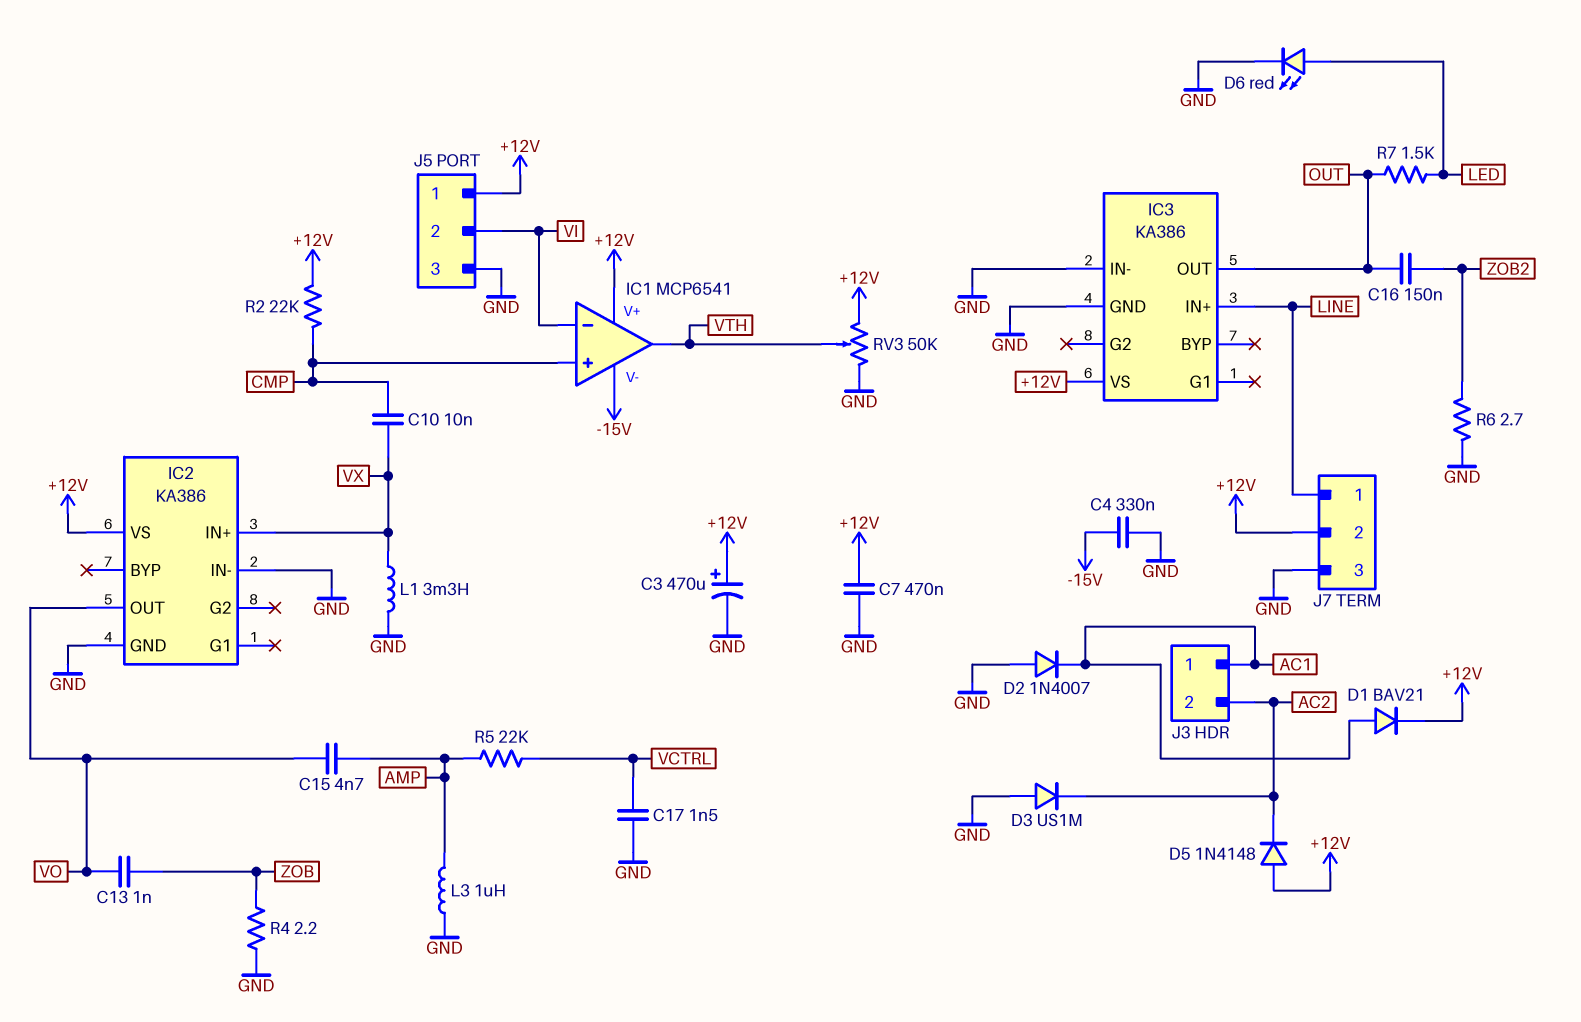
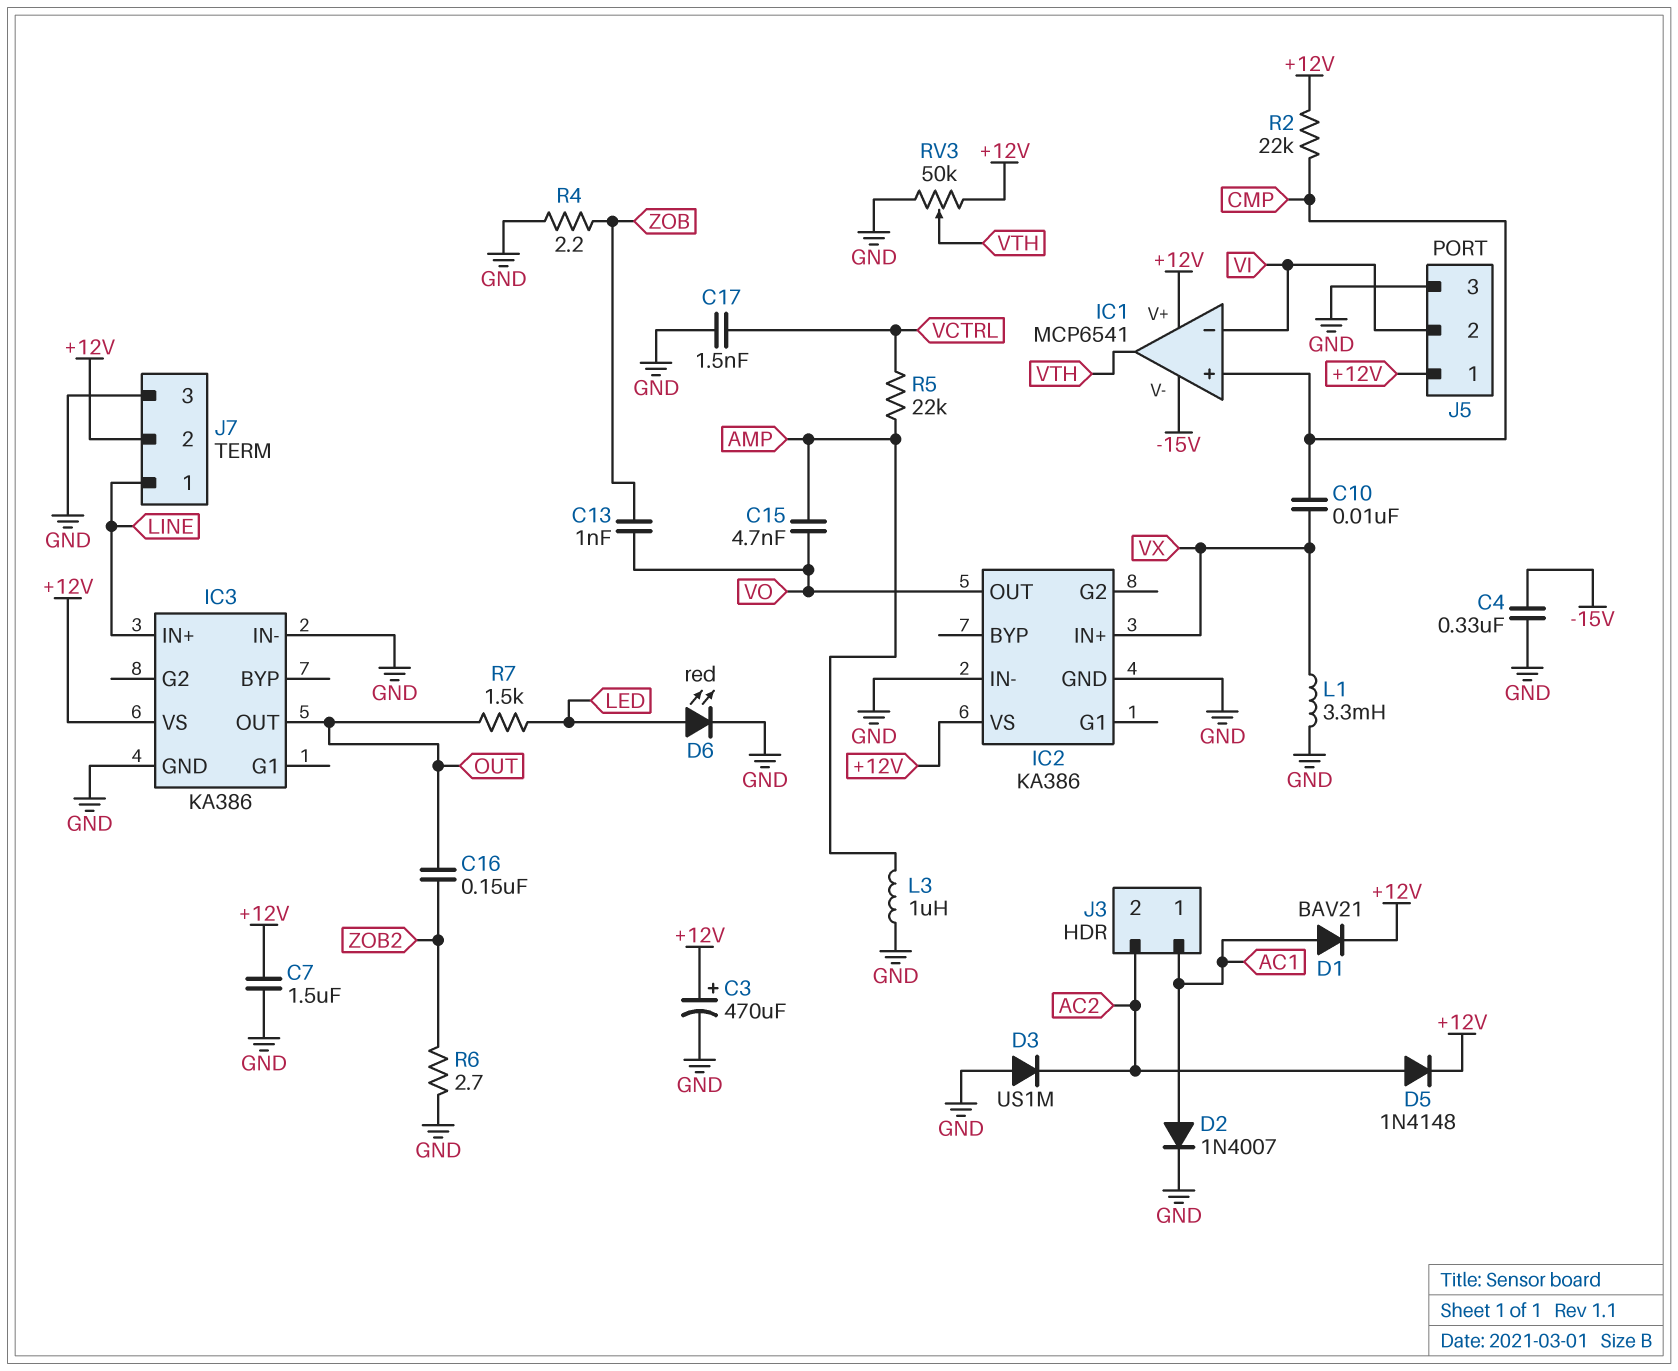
C7: 470nF (+12V, GND) -> 1.5uF (+12V, GND)
D2: diode 1N4007 (A GND, K AC1) -> diode 1N4007 (A AC1, K GND)
D5: diode 1N4148 (A +12V, K AC2) -> diode 1N4148 (A AC2, K +12V)

